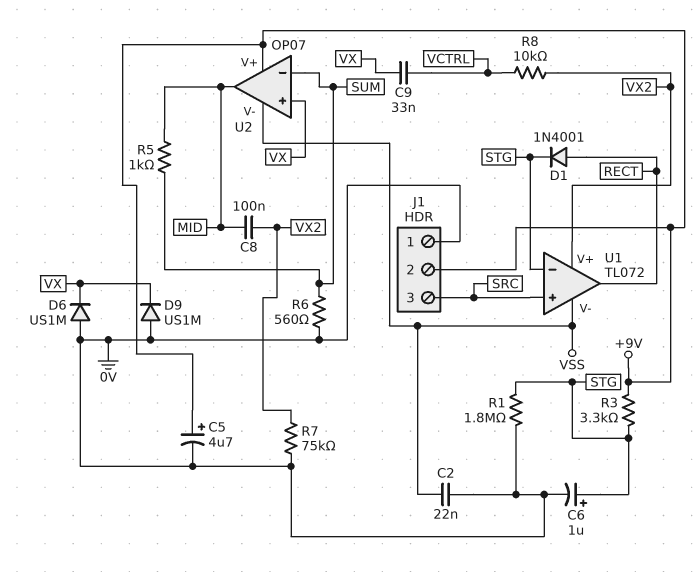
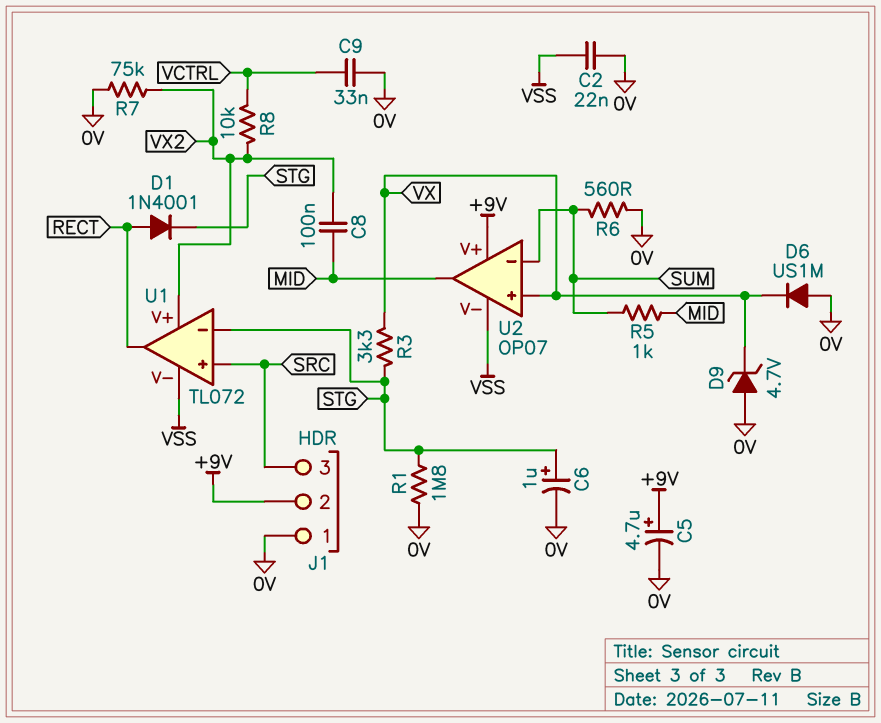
C9: 33nF (VCTRL, VX) -> 33nF (0V, VCTRL)
D9: diode US1M (A 0V, K VX) -> zener 4.7V (A 0V, K VX)
R3: 3.3k (+9V, STG) -> 3.3k (STG, VX)

